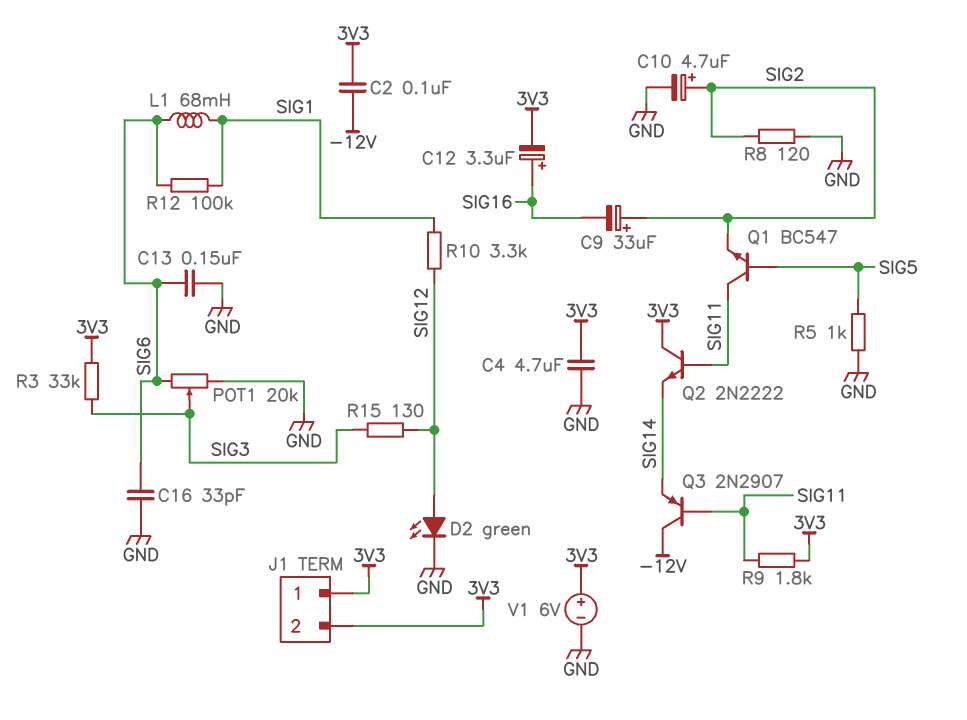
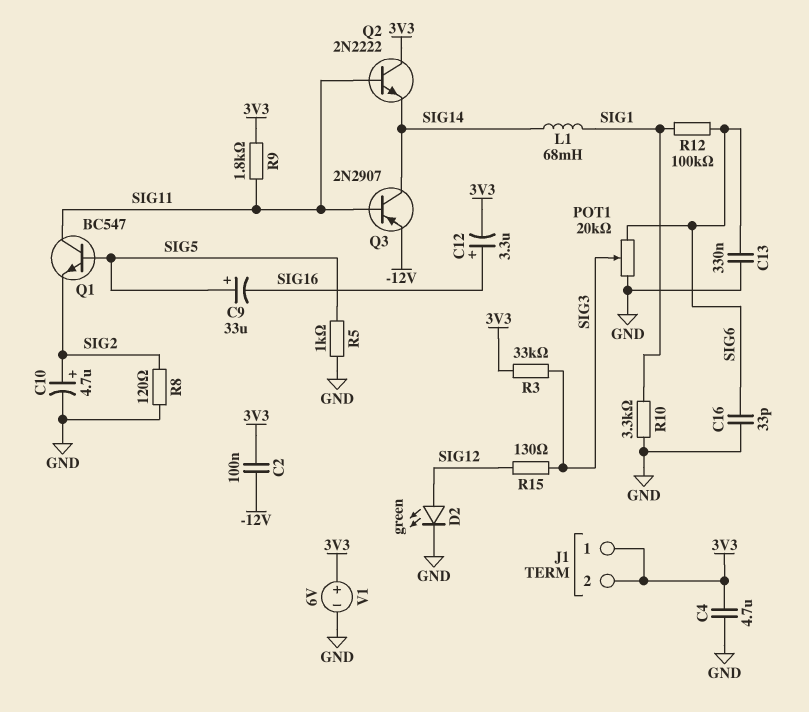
C9: 33uF (plus SIG2, minus SIG16) -> 33uF (plus SIG5, minus SIG16)
C13: 150nF (GND, SIG6) -> 330nF (GND, SIG6)
L1: 68mH (SIG1, SIG6) -> 68mH (SIG1, SIG14)
Q3: PNP 2N2907 (B SIG11, C -12V, E SIG14) -> PNP 2N2907 (B SIG11, C SIG14, E -12V)
R10: 3.3k (SIG1, SIG12) -> 3.3k (GND, SIG1)

